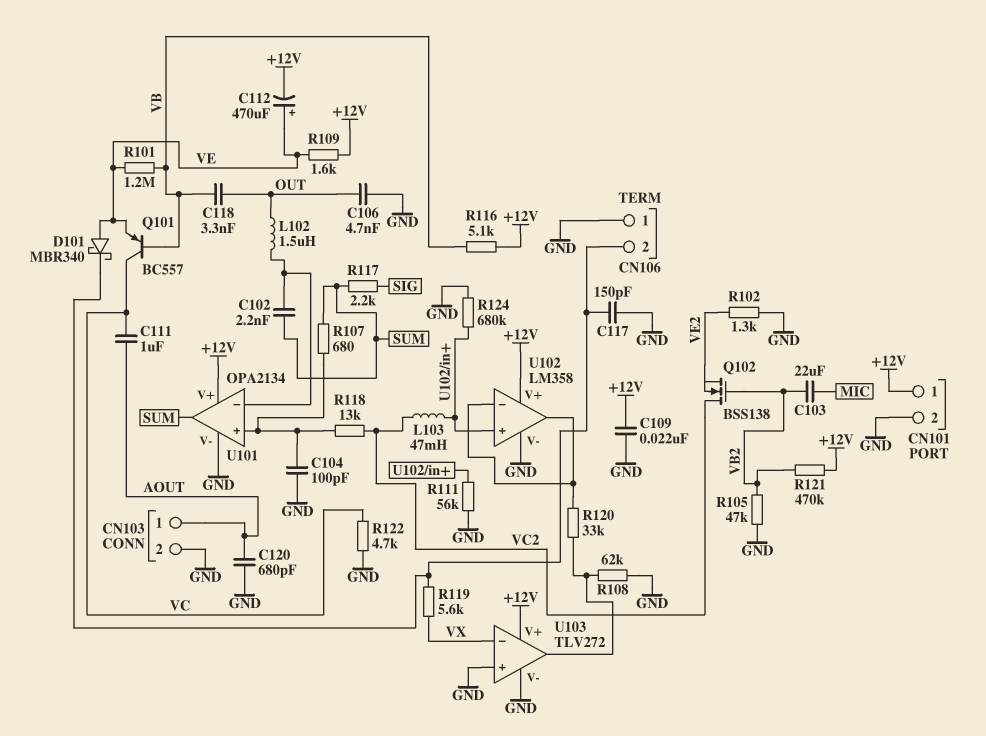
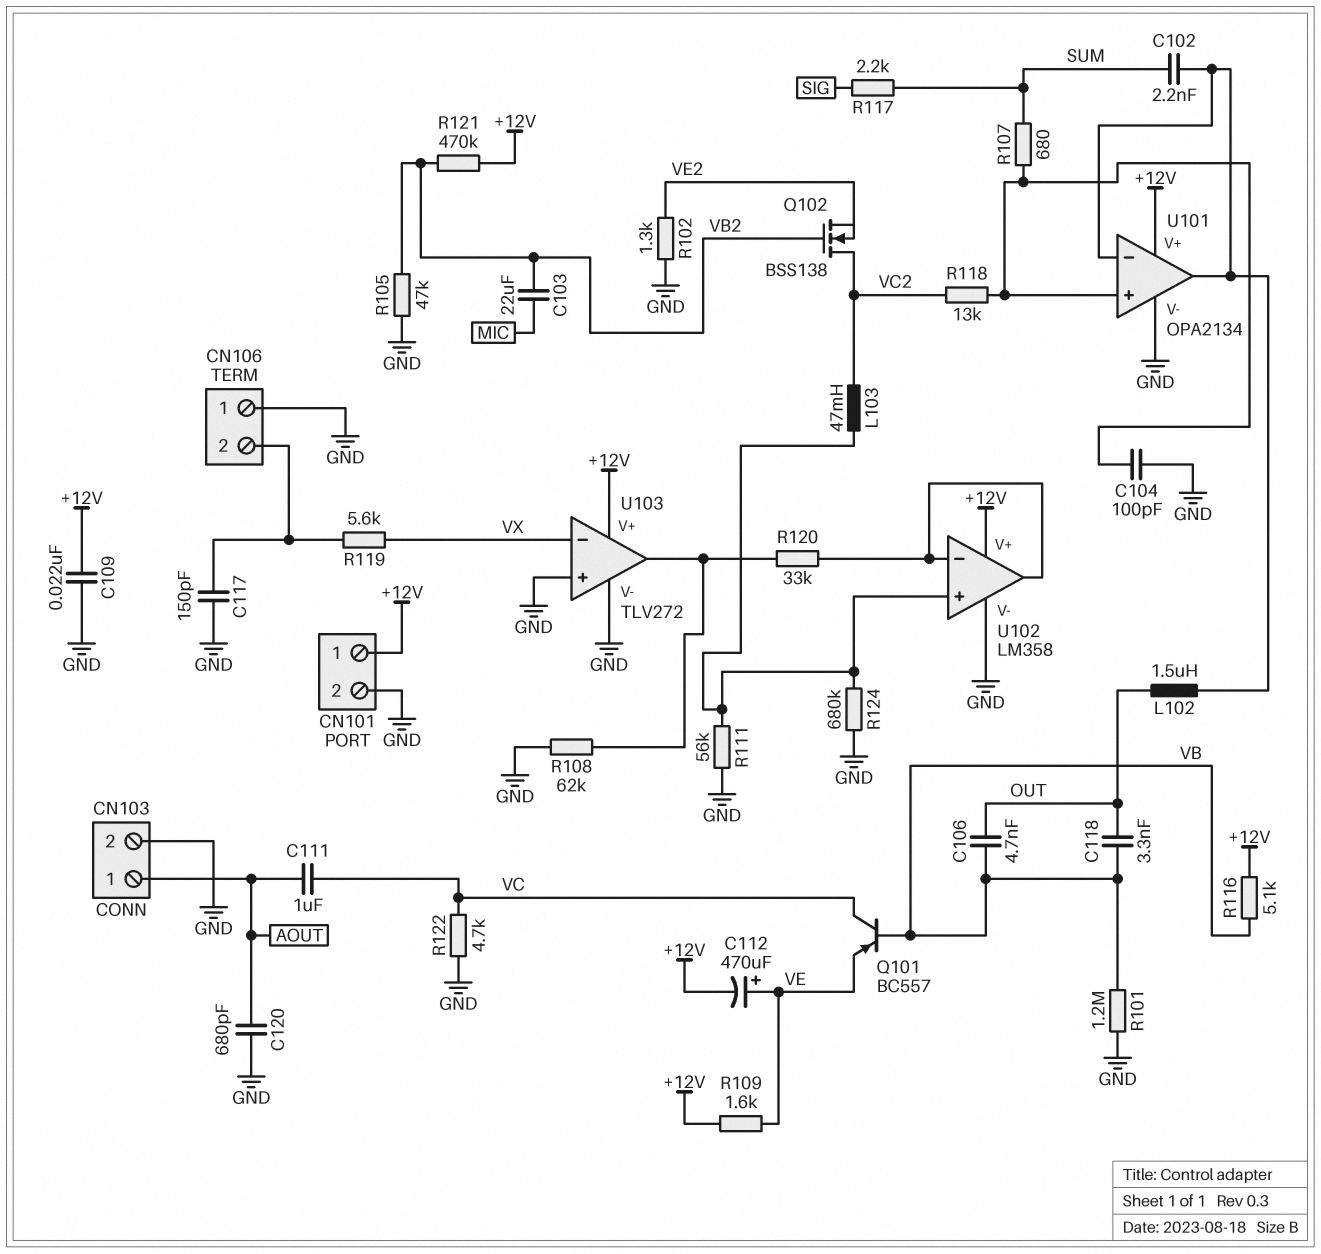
C106: 4.7nF (GND, OUT) -> 4.7nF (OUT, VB)
D101: schottky MBR340 (A VE, K CN106/2) -> none
R101: 1.2M (VB, VE) -> 1.2M (GND, VB)
U101 pin out: SUM -> U101/in-

